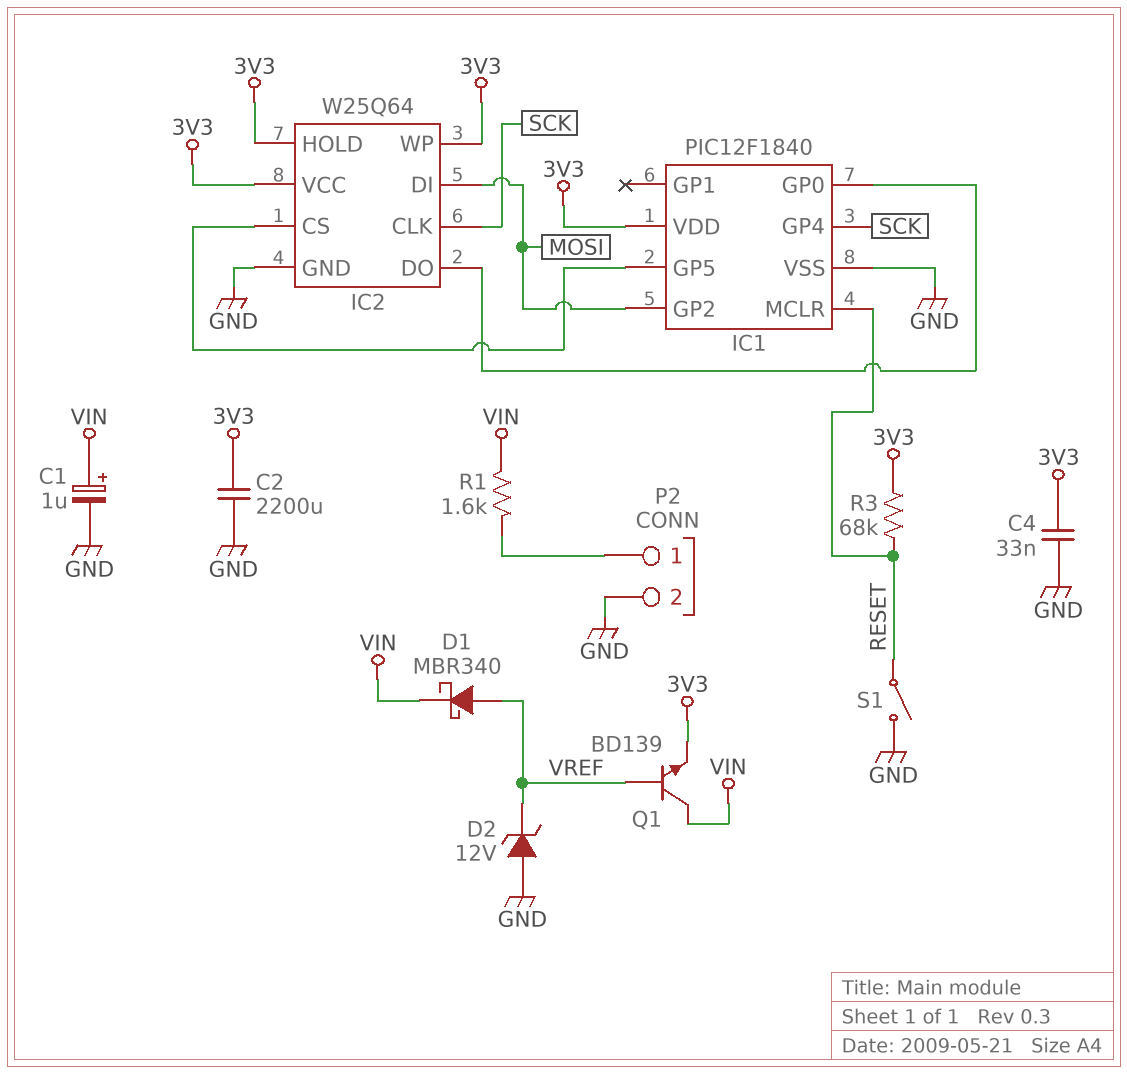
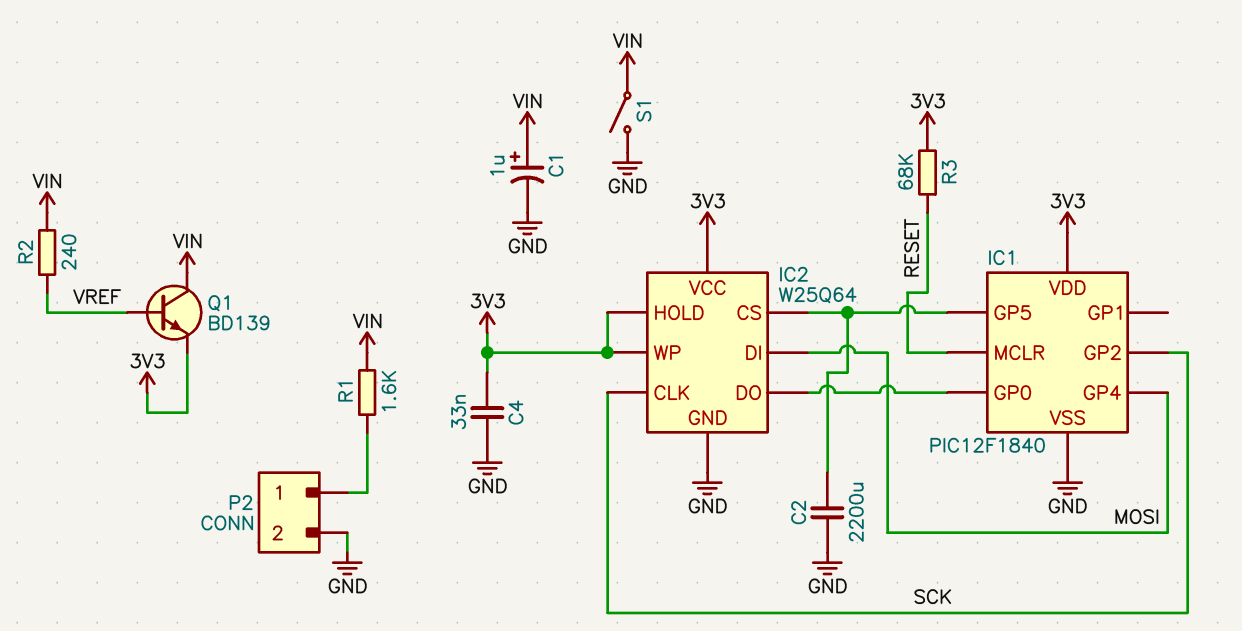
C2: 2200uF (3V3, GND) -> 2200uF (GND, IC1/GP5)
D1: schottky MBR340 (A VREF, K VIN) -> none
D2: zener 12V (A GND, K VREF) -> none
IC1 pin GP2: MOSI -> SCK
IC1 pin GP4: SCK -> MOSI
R2: none -> 240 (VIN, VREF)
S1: switch (GND, RESET) -> switch (GND, VIN)

